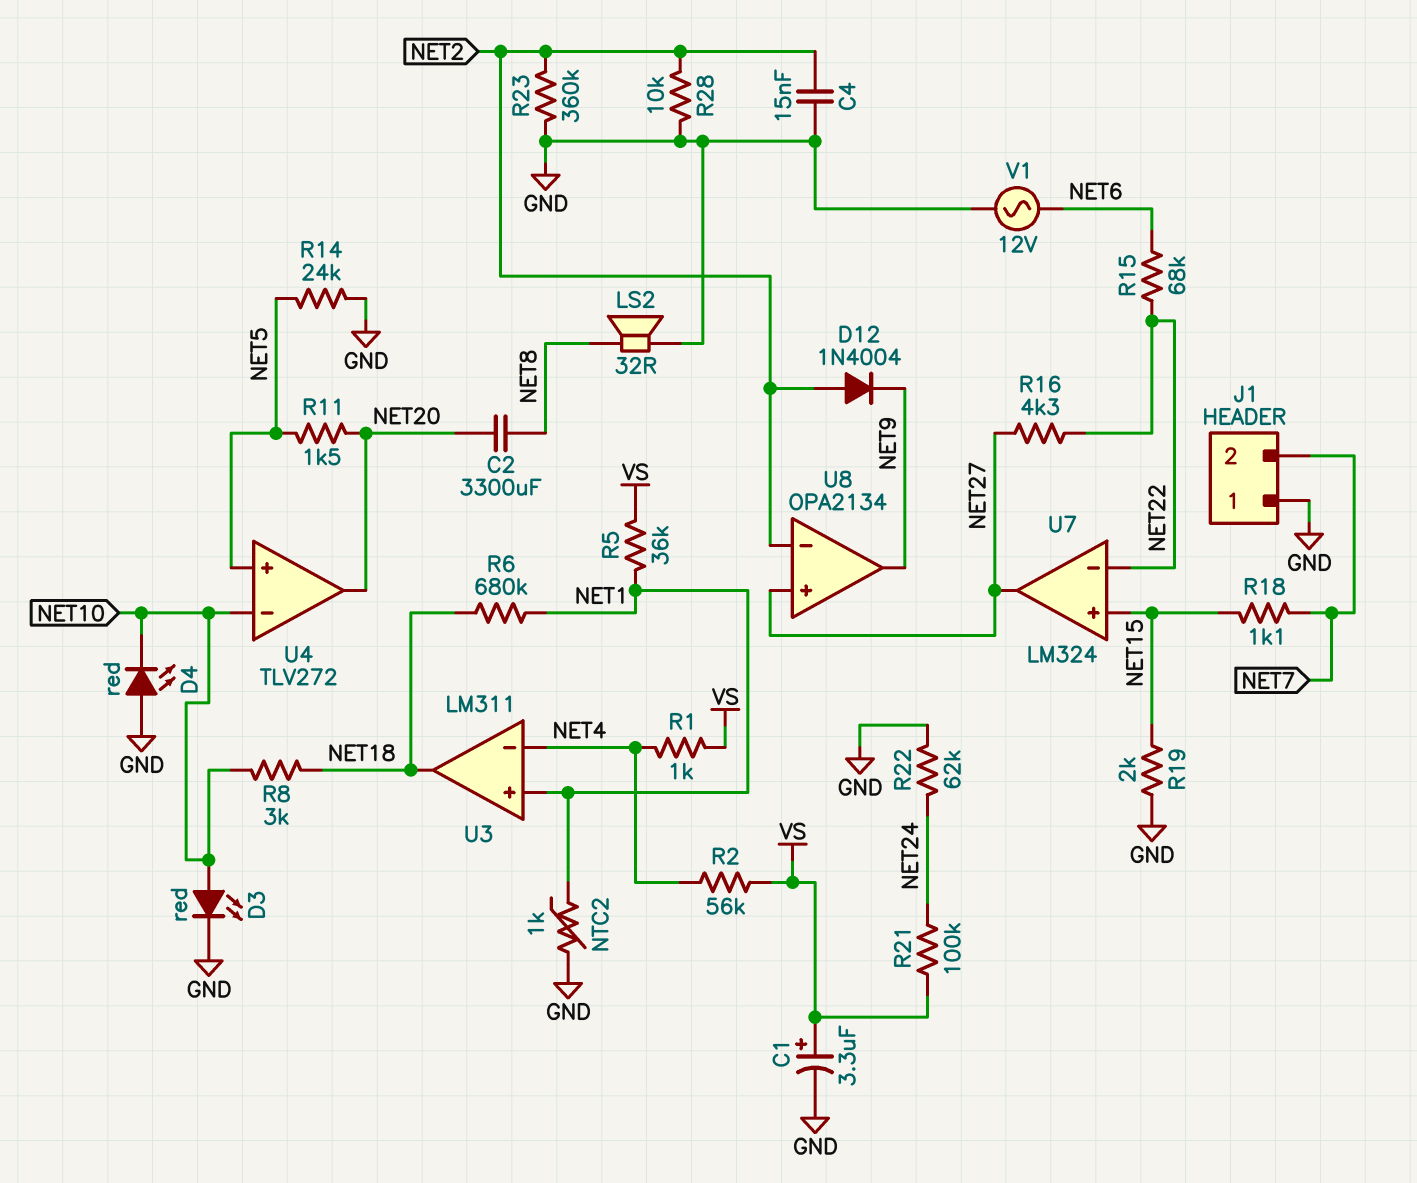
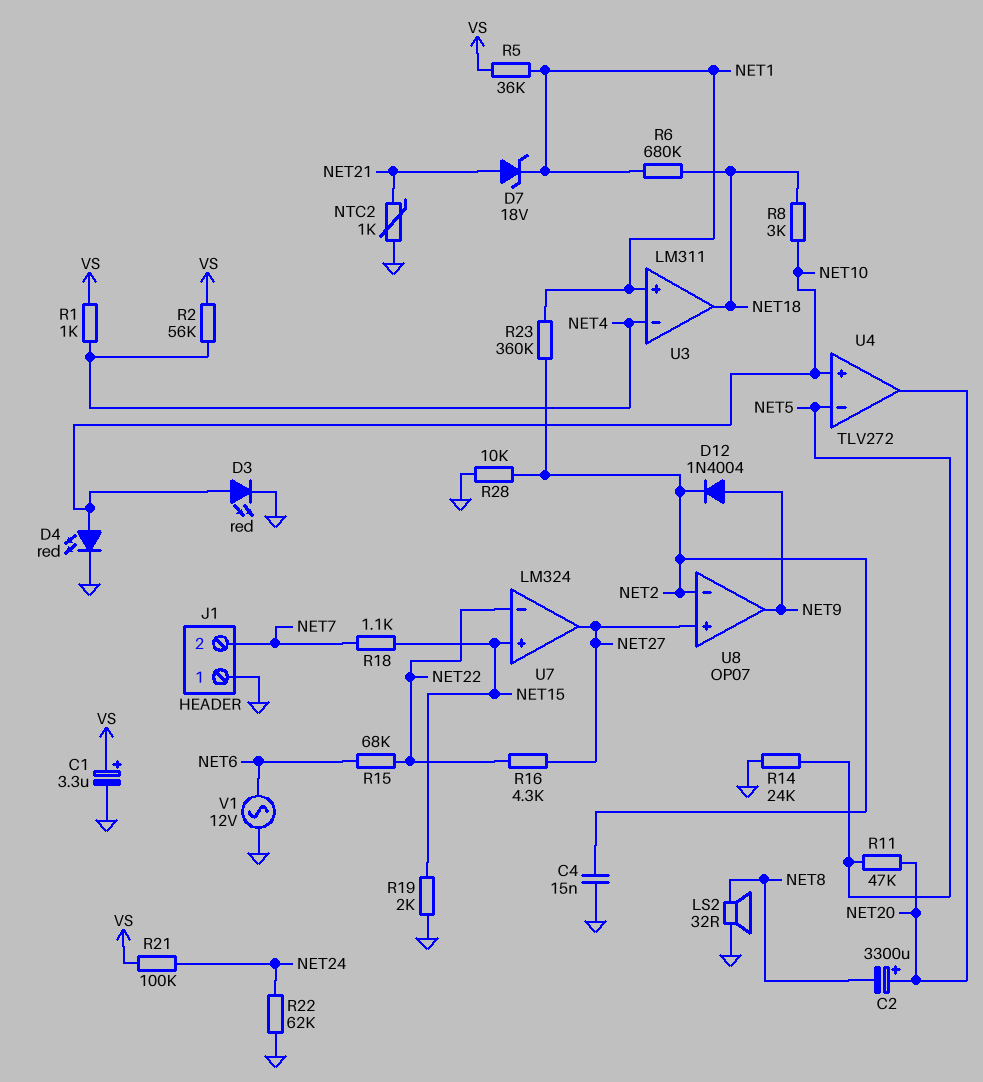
C2: 3300uF (NET8, NET20) -> 3300uF (plus NET20, minus NET8)
D4: LED red (A GND, K NET10) -> LED red (A NET10, K GND)
D7: none -> zener 18V (A NET21, K NET1)
D12: diode 1N4004 (A NET2, K NET9) -> diode 1N4004 (A NET9, K NET2)
NTC2: 1k (GND, NET1) -> 1k (GND, NET21)
R11: 1.5k (NET5, NET20) -> 47k (NET5, NET20)
R23: 360k (GND, NET2) -> 360k (NET1, NET2)
U4 pin in+: NET5 -> NET10
U4 pin in-: NET10 -> NET5
U8: OPA2134 -> OP07

